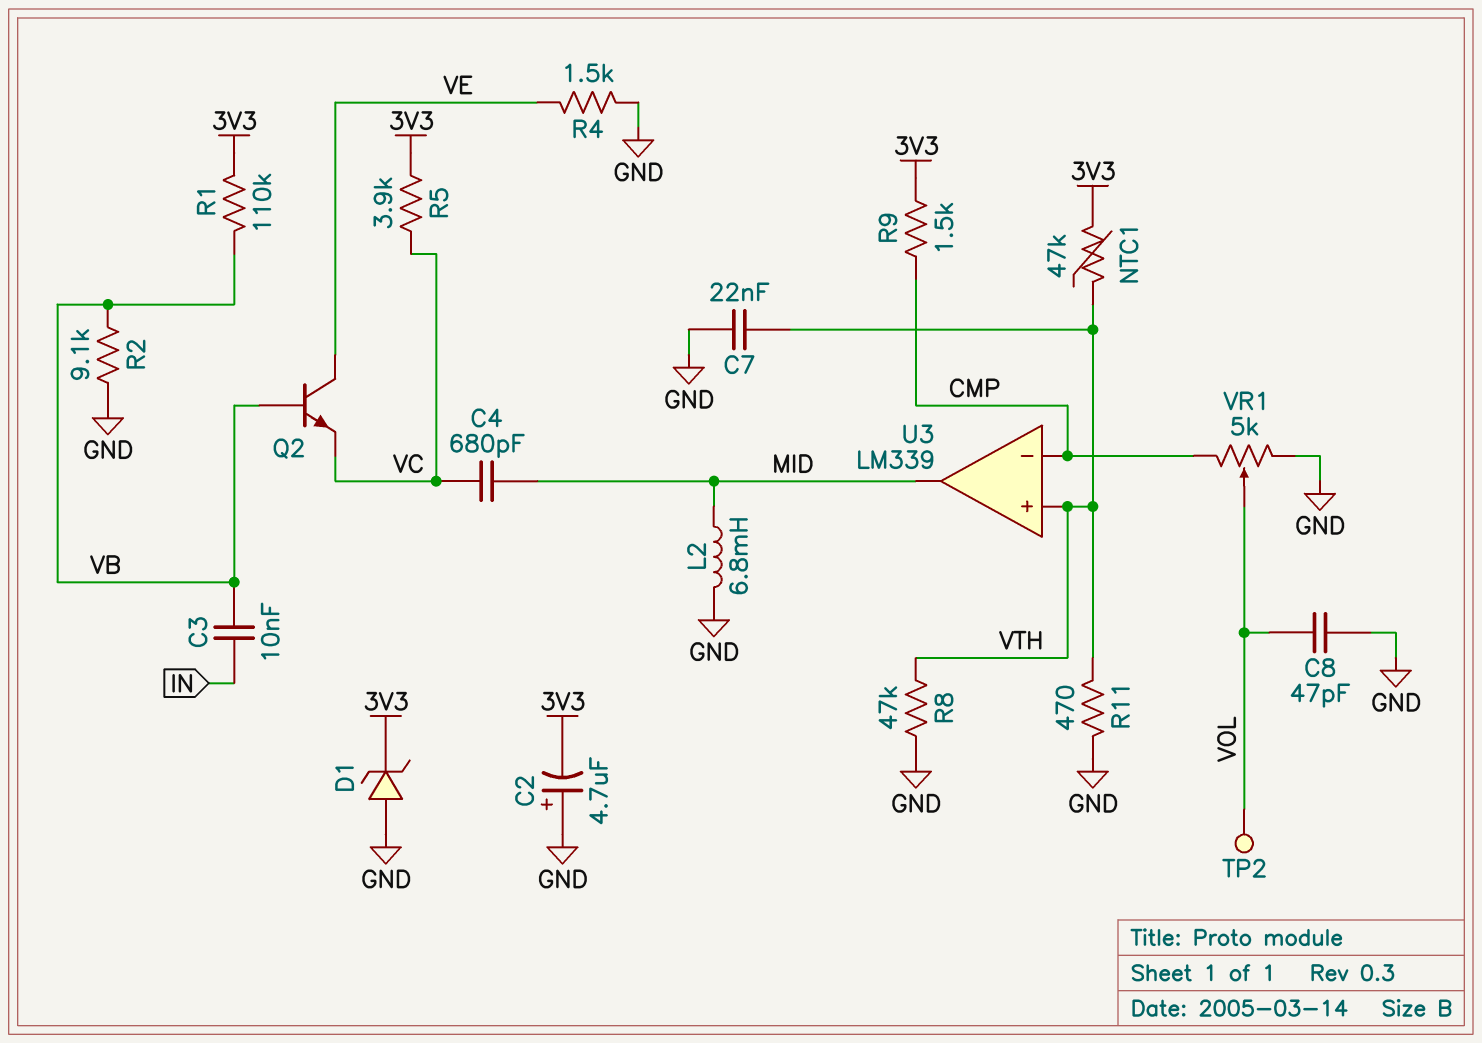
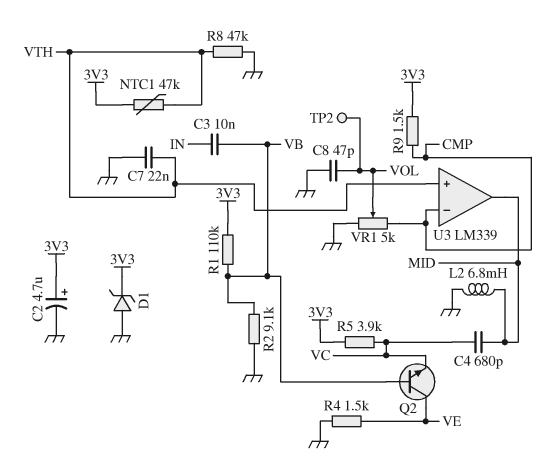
C2: 4.7uF (plus GND, minus 3V3) -> 4.7uF (plus 3V3, minus GND)
R11: 470 (GND, VTH) -> none

